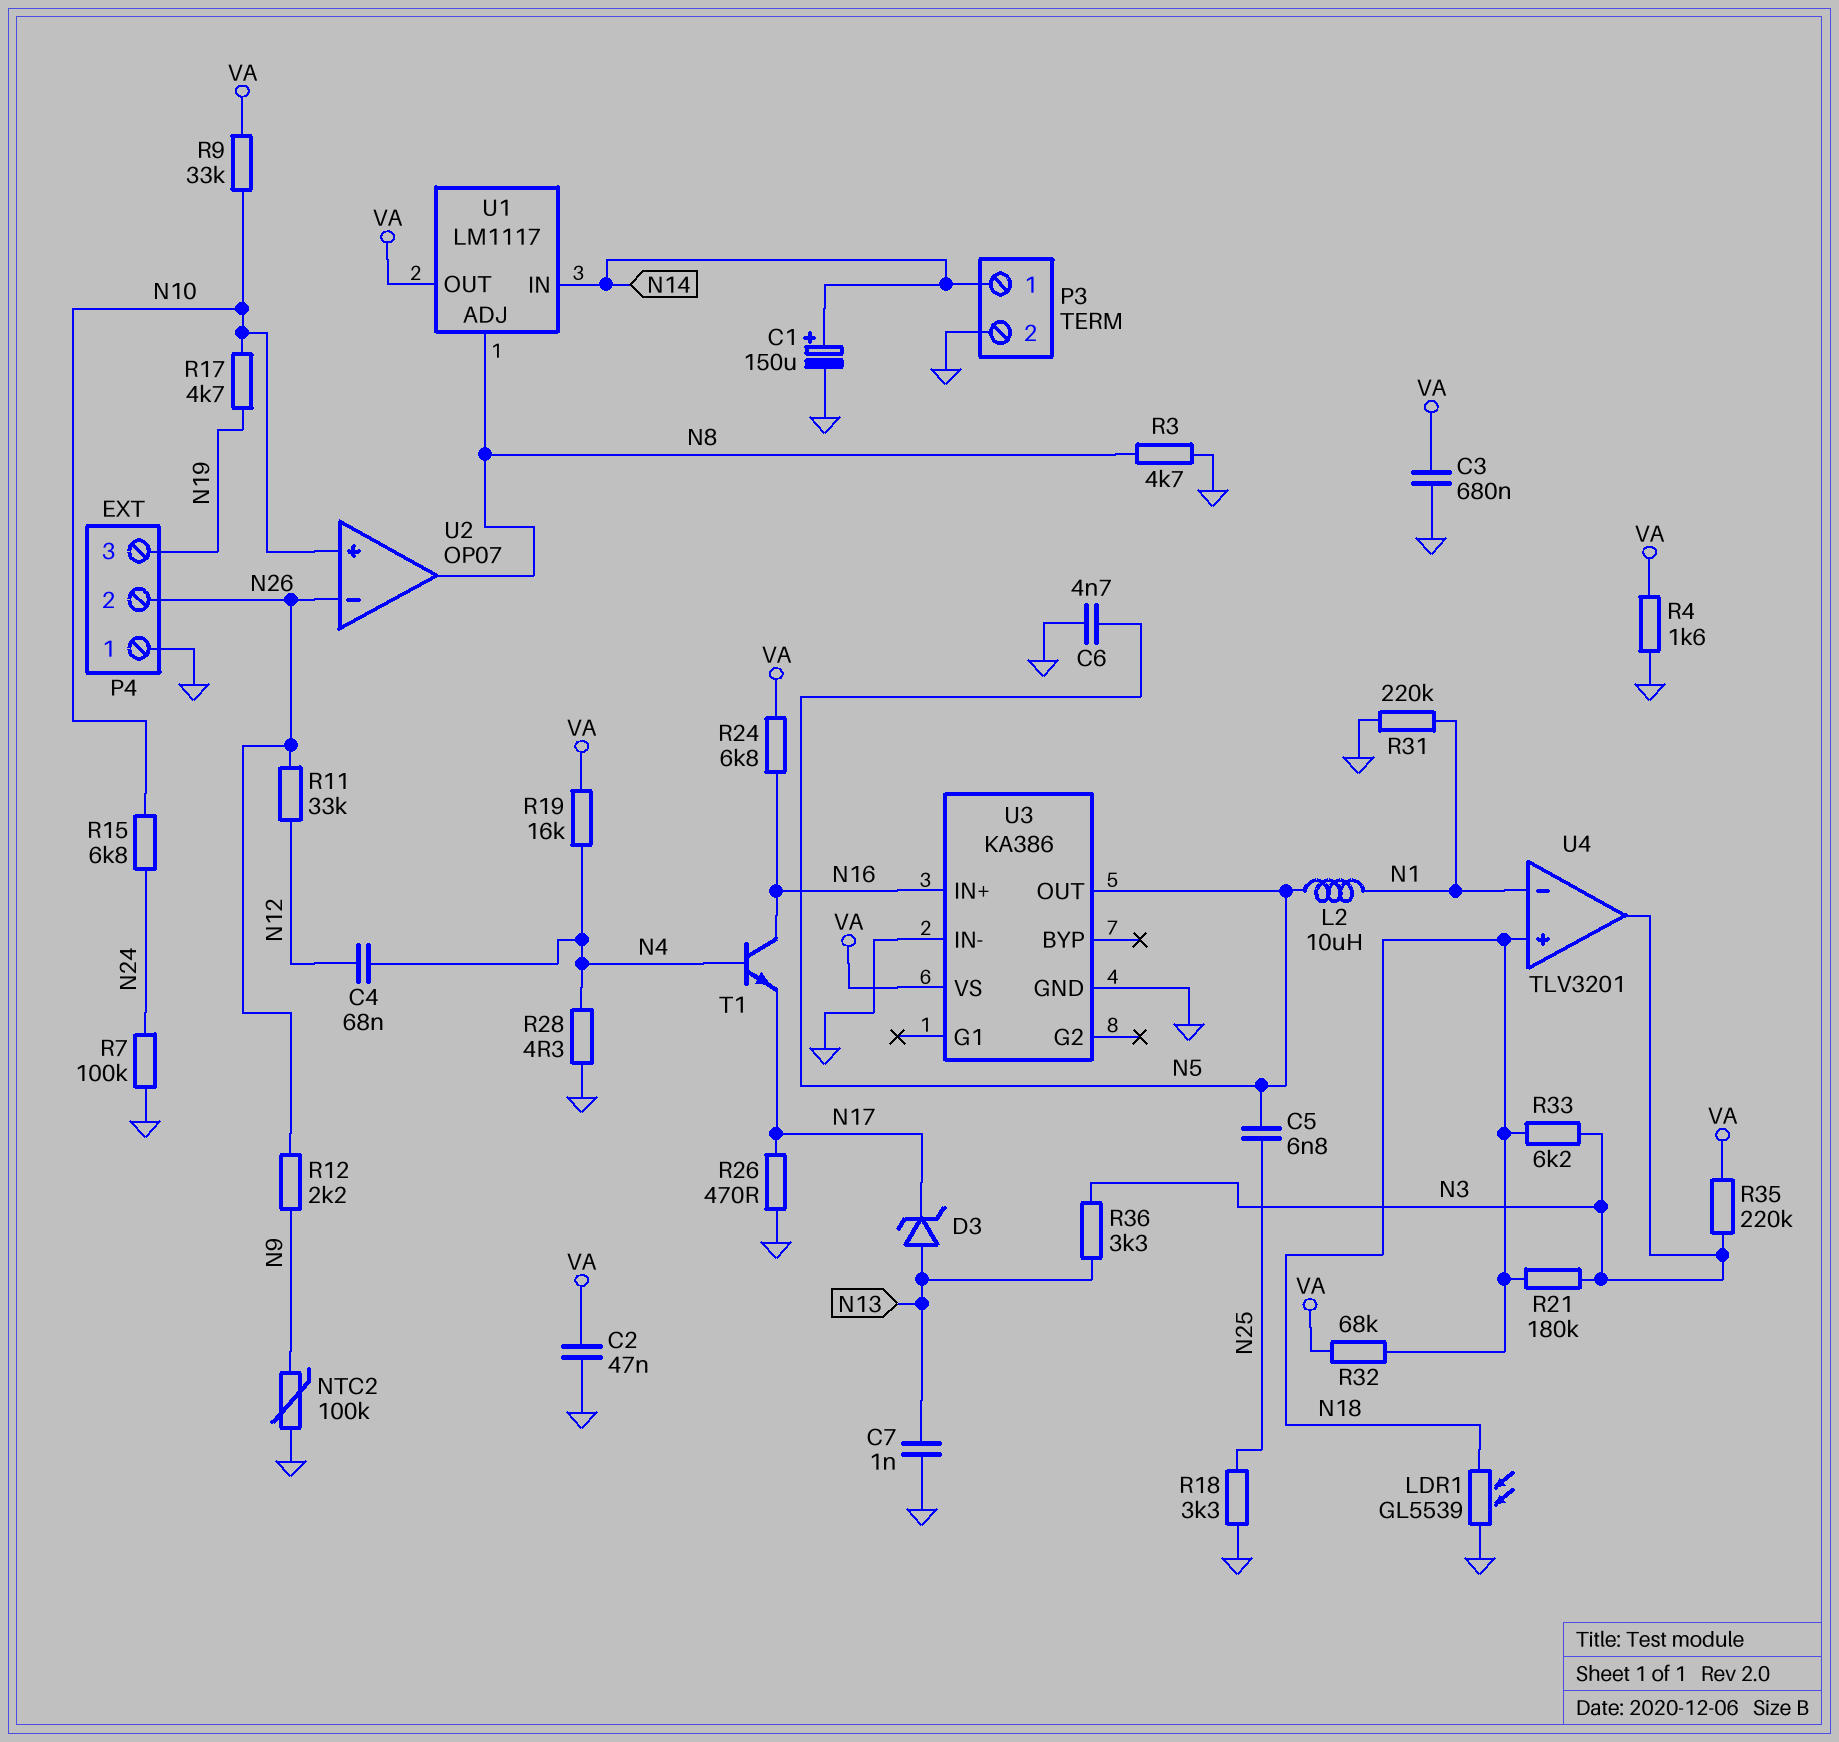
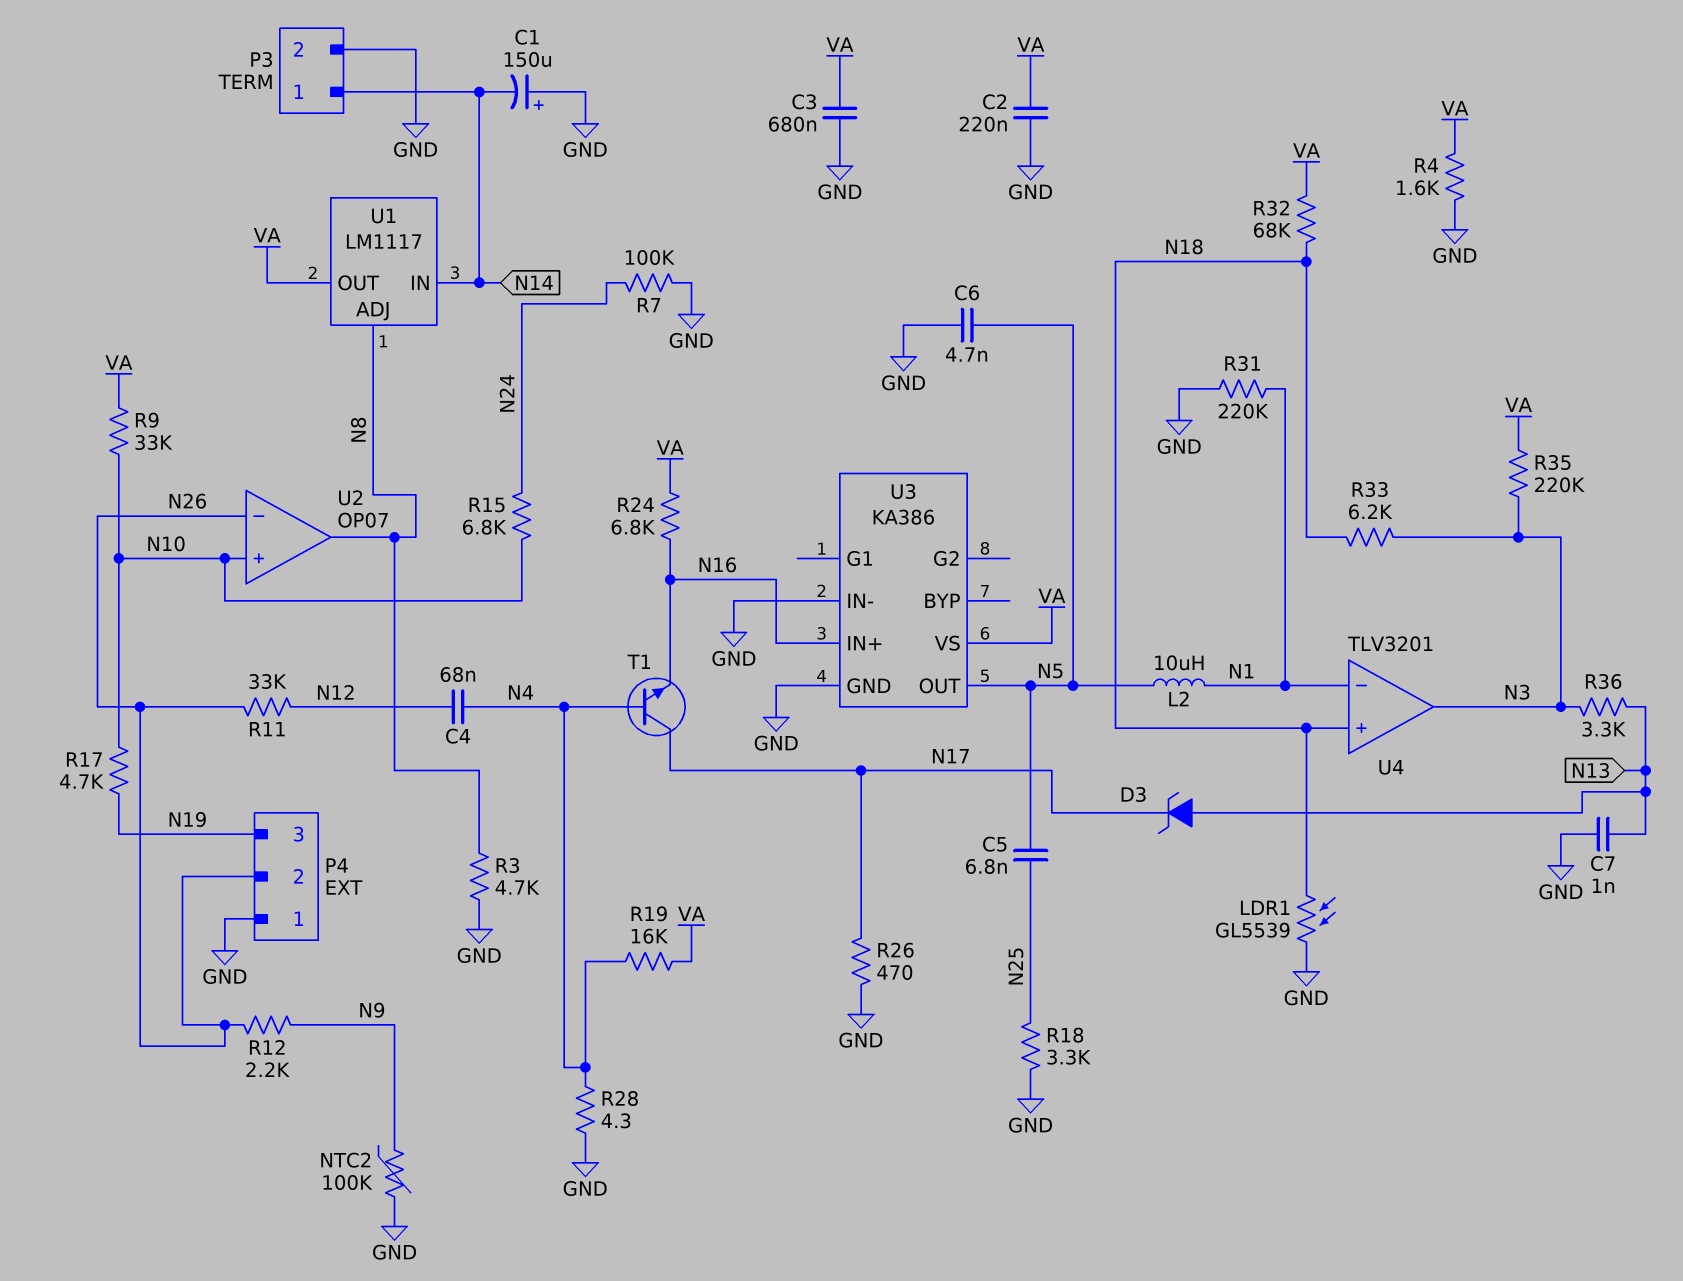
C1: 150uF (plus N14, minus GND) -> 150uF (plus GND, minus N14)
C2: 47nF (GND, VA) -> 220nF (GND, VA)
R21: 180k (N3, N18) -> none
T1: NPN (B N4, C N16, E N17) -> NPN (B N4, C N17, E N16)

